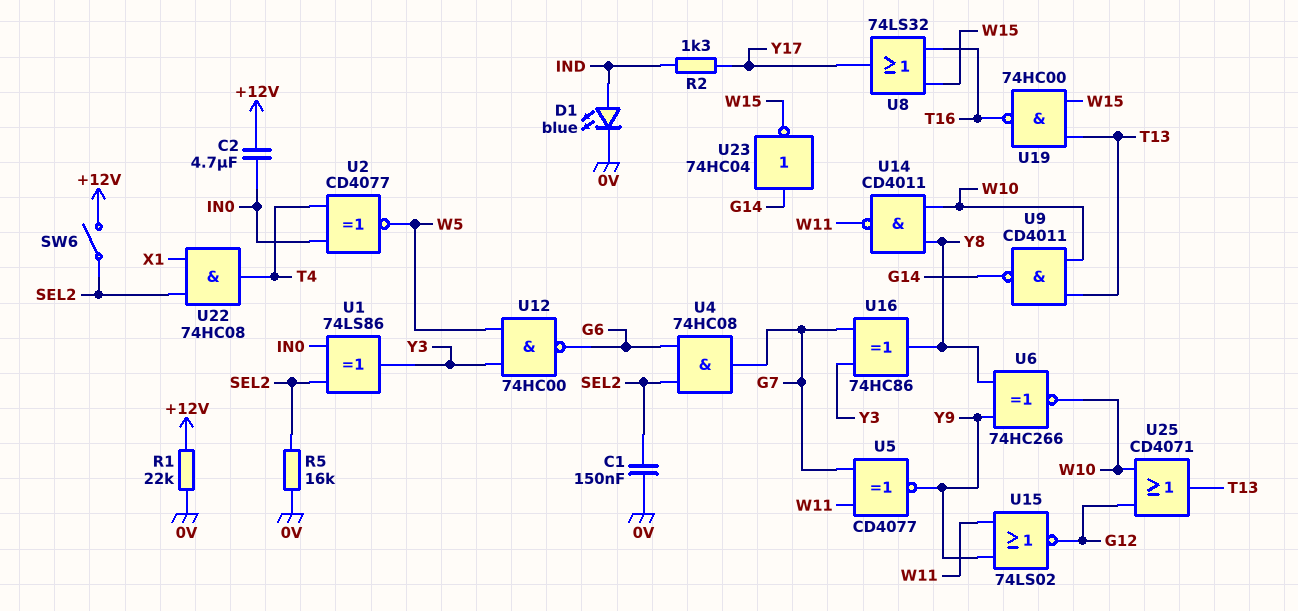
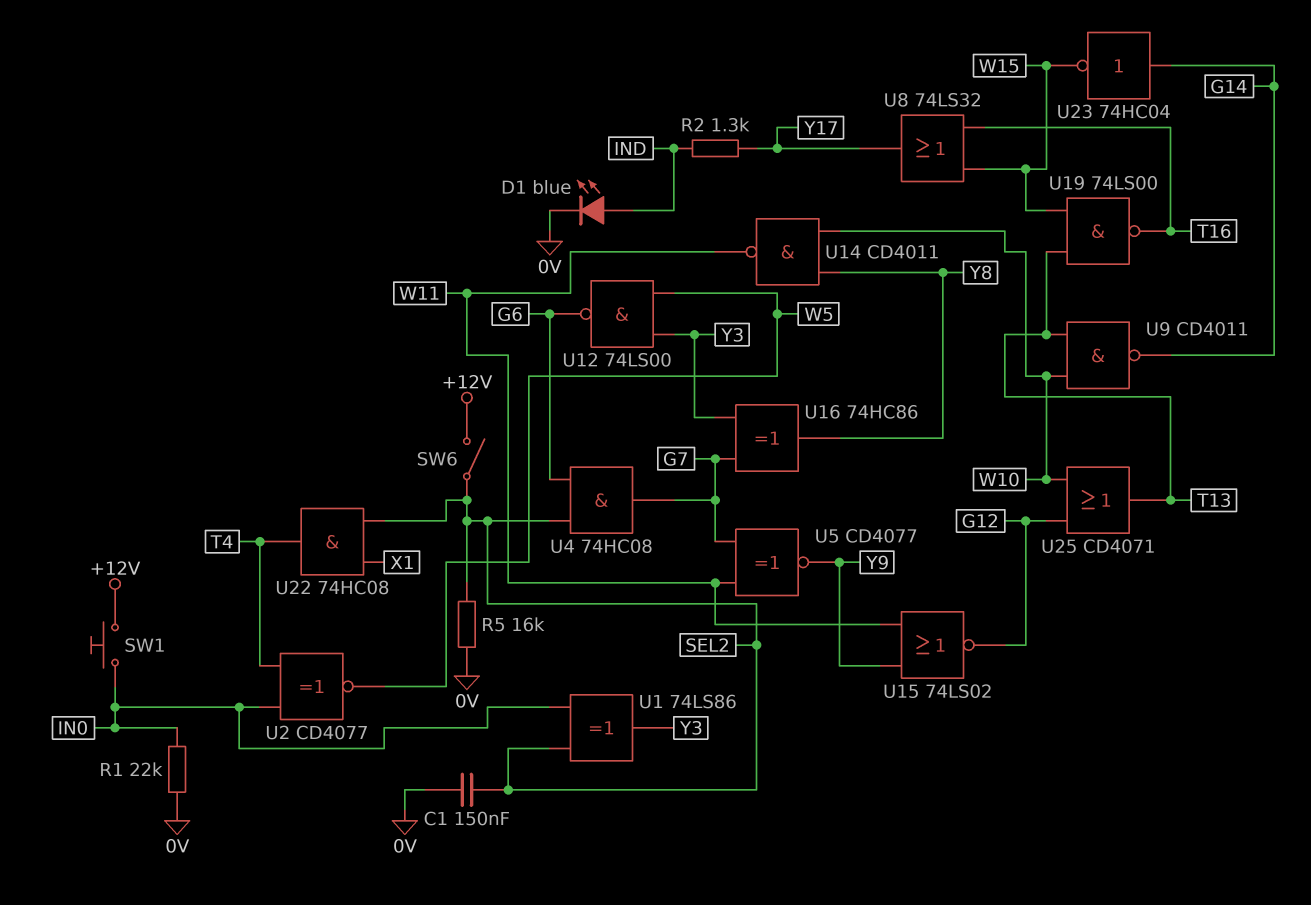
C2: 4.7uF (+12V, IN0) -> none
R1: 22k (+12V, 0V) -> 22k (0V, IN0)
SW1: none -> button (+12V, IN0)
U6: XNOR 74HC266 (in Y8, in Y9, out W10) -> none
U12: NAND 74HC00 (in W5, in Y3, out G6) -> NAND 74LS00 (in W5, in Y3, out G6)
U19: NAND 74HC00 (in T13, in W15, out T16) -> NAND 74LS00 (in T13, in W15, out T16)

